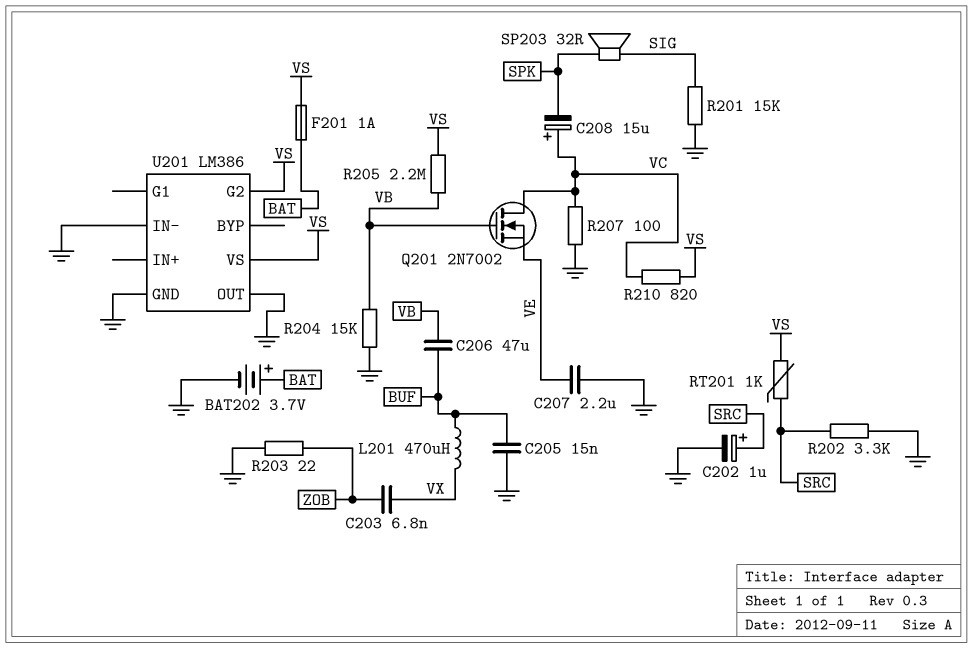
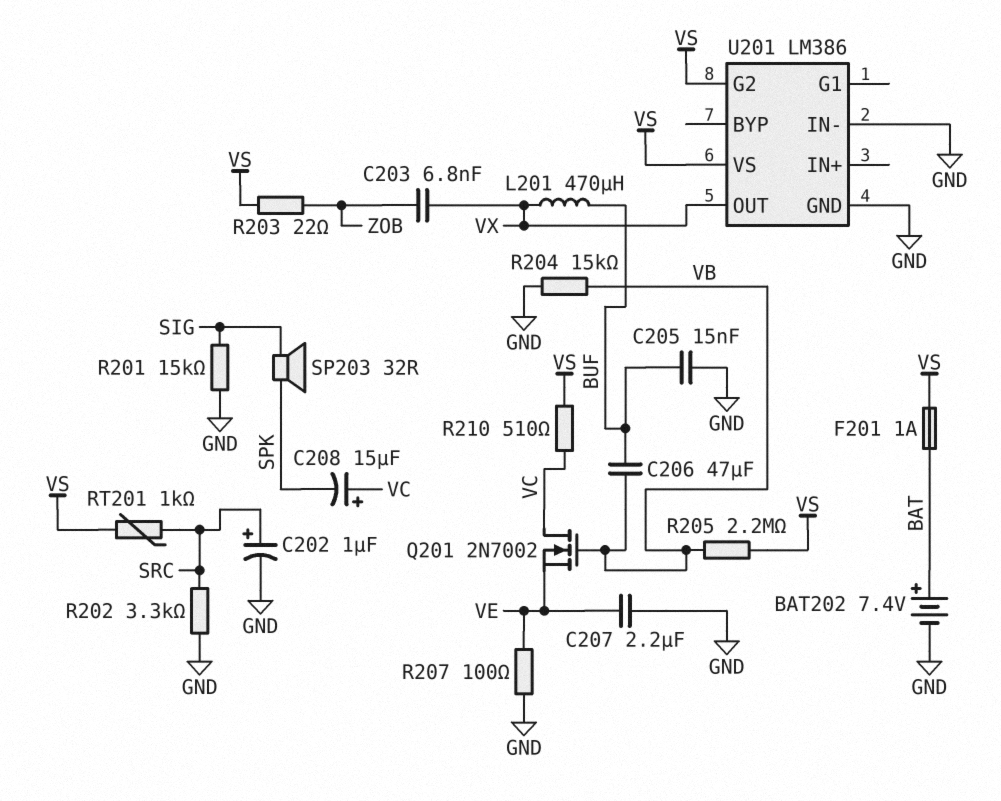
BAT202: 3.7V (plus BAT, minus GND) -> 7.4V (plus BAT, minus GND)
R203: 22 (GND, ZOB) -> 22 (VS, ZOB)
R207: 100 (GND, VC) -> 100 (GND, VE)
R210: 820 (VC, VS) -> 510 (VC, VS)
U201 pin OUT: GND -> VX

